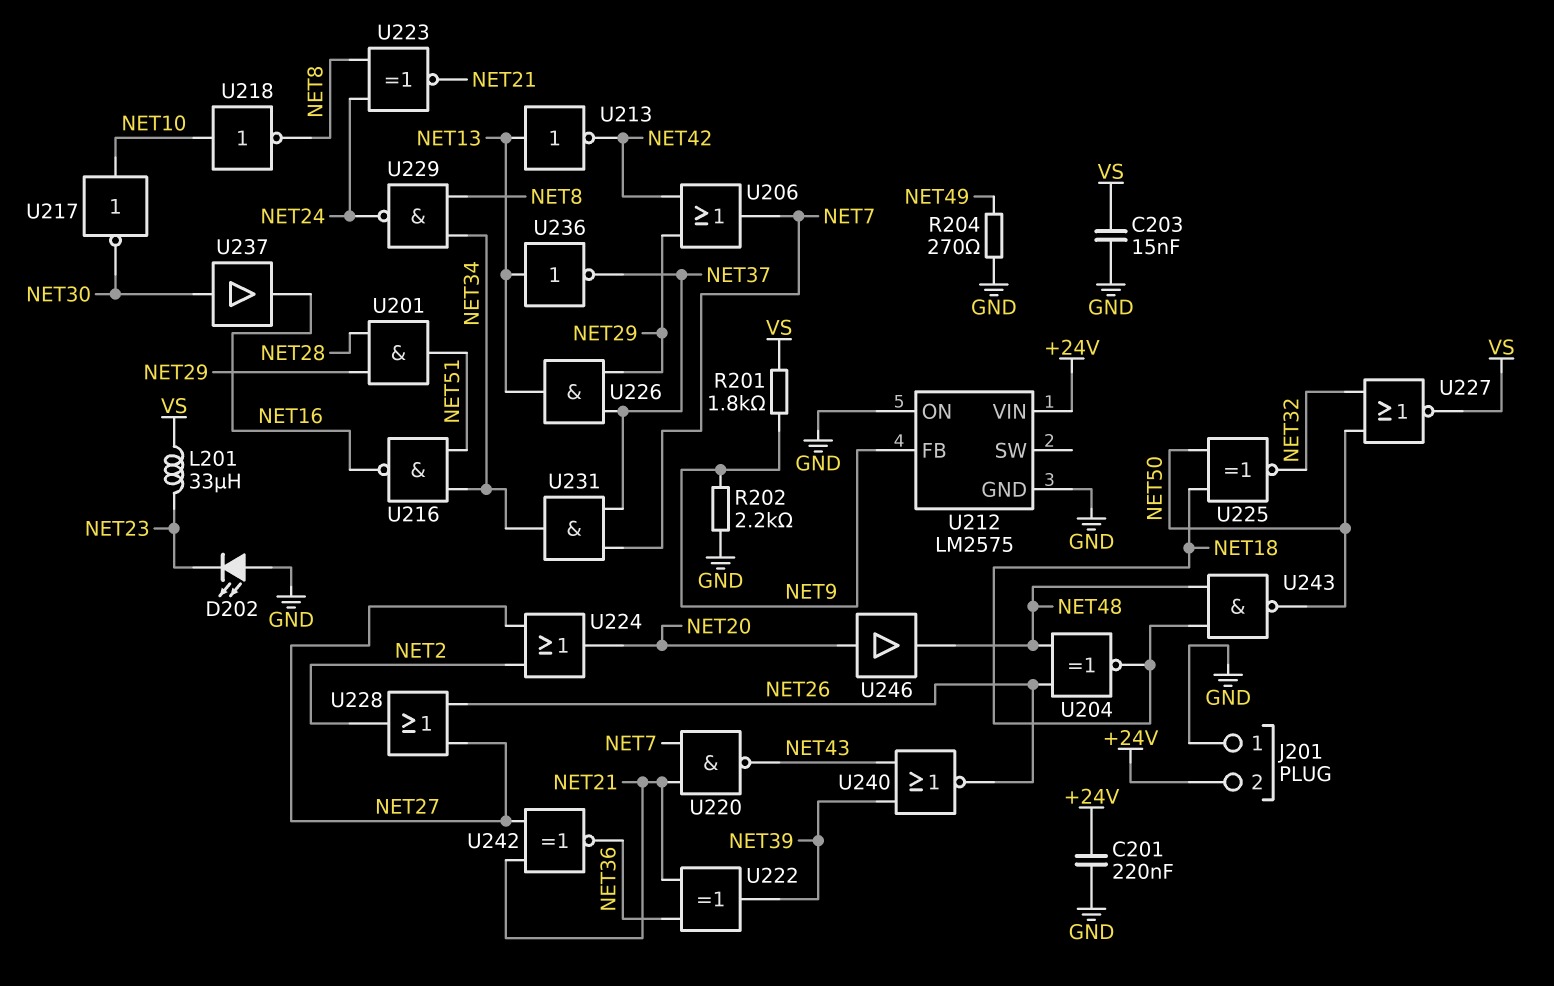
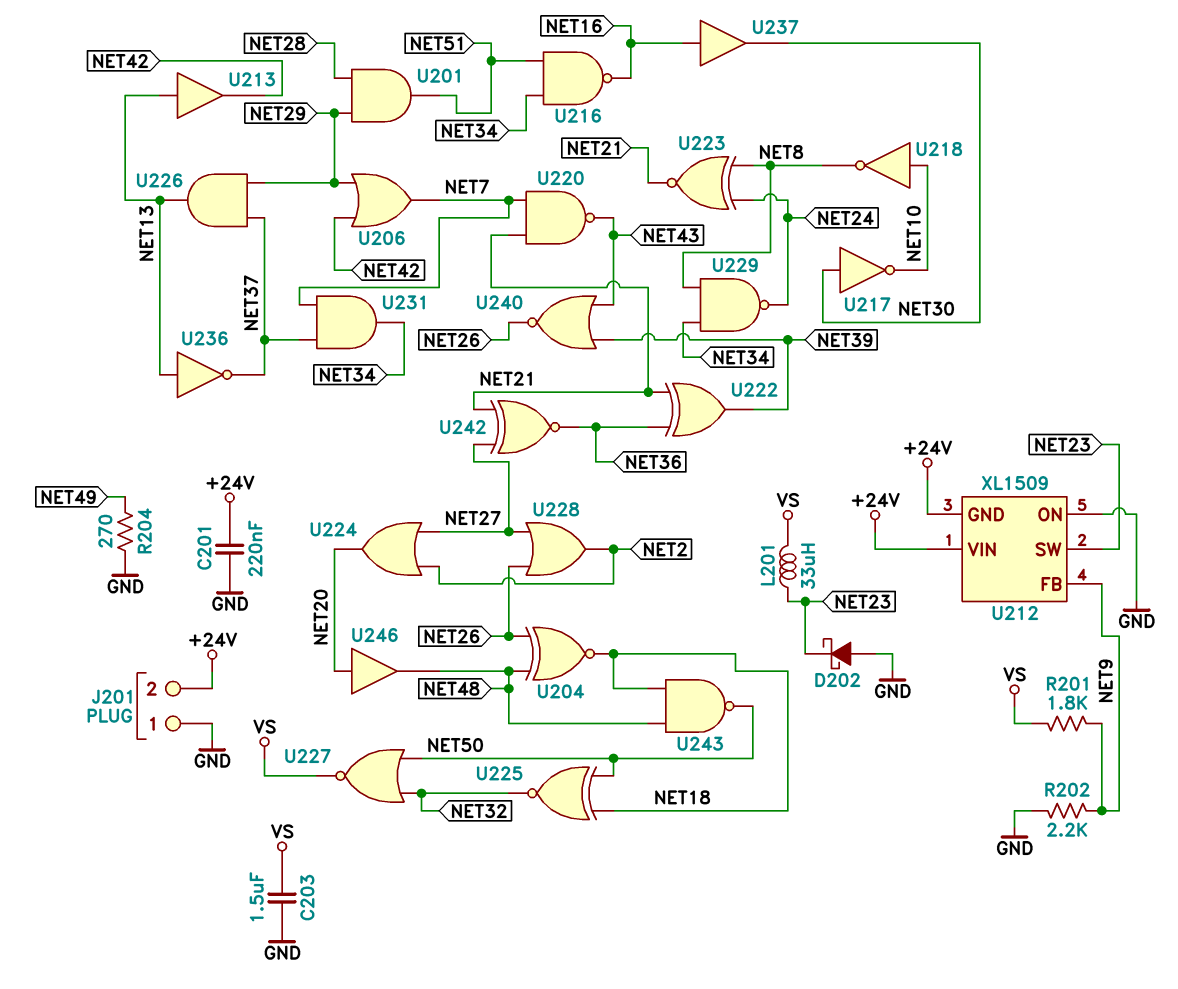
C203: 15nF (GND, VS) -> 1.5uF (GND, VS)
D202: LED (A GND, K NET23) -> schottky (A GND, K NET23)
U212: LM2575 -> XL1509
U212 pin GND: GND -> +24V
U212 pin SW: none -> NET23
U213: NOT (in NET13, out NET42) -> buffer (in NET13, out NET42)
U217: NOT (in NET10, out NET30) -> NOT (in NET30, out NET10)
U237: buffer (in NET30, out NET16) -> buffer (in NET16, out NET30)

